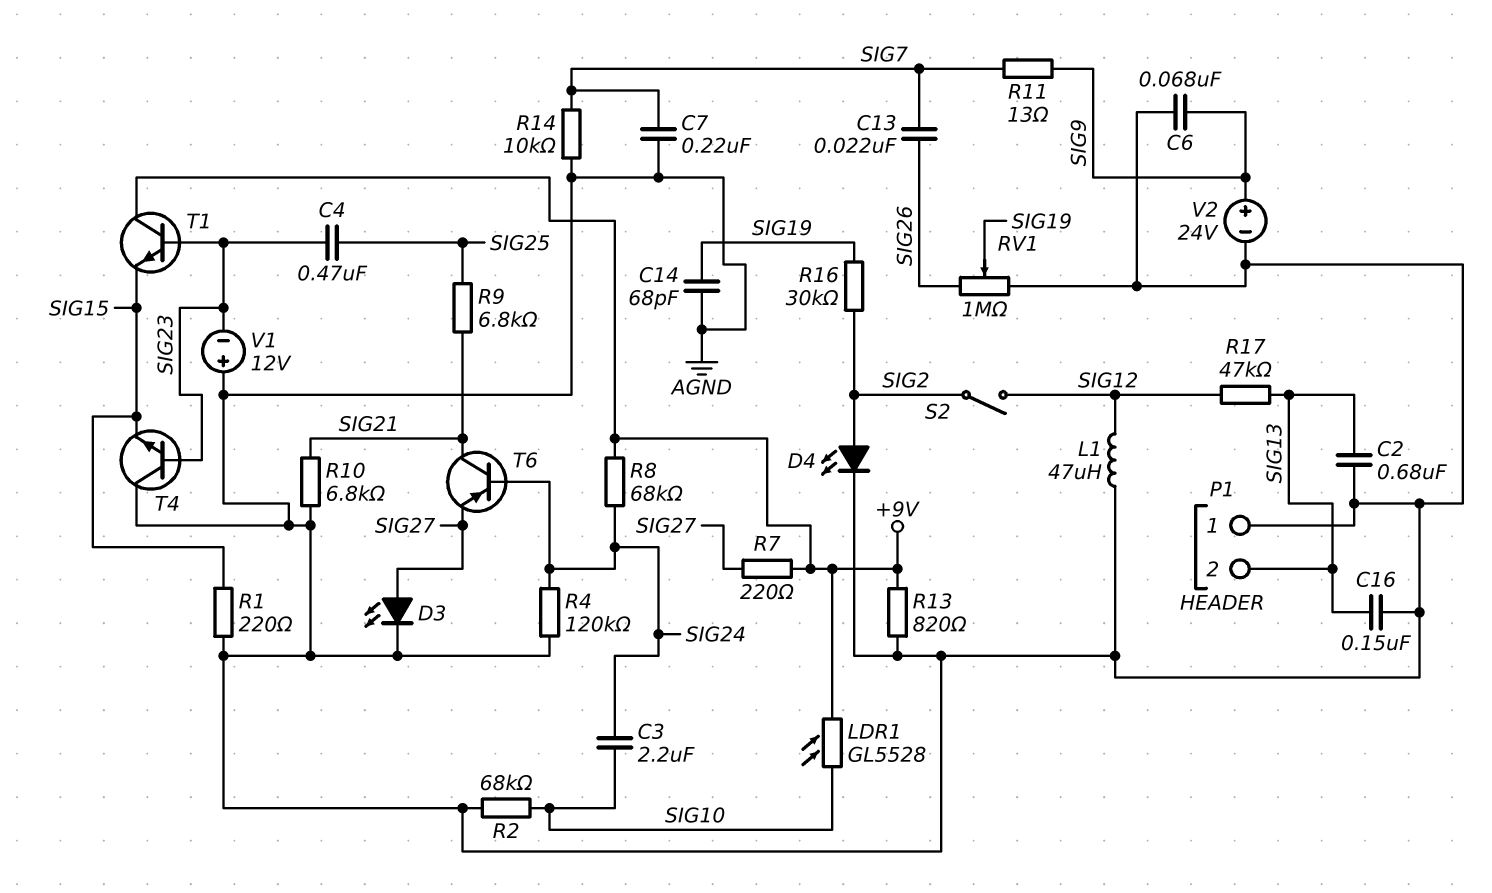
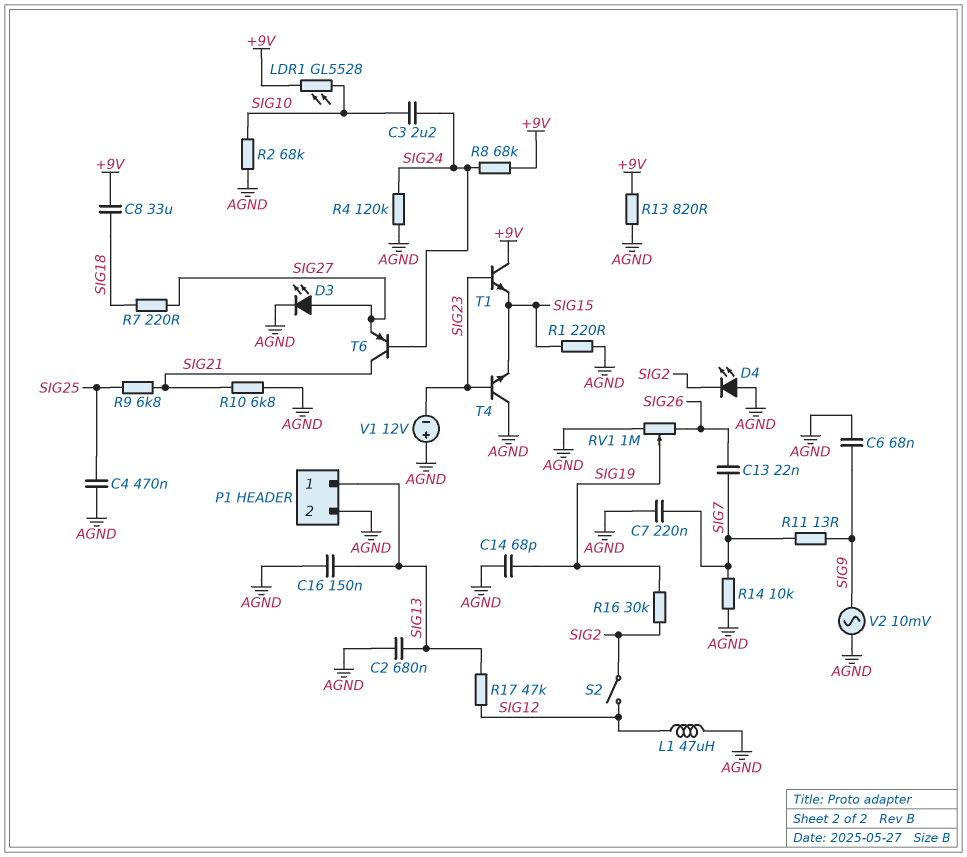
C4: 470nF (SIG23, SIG25) -> 470nF (AGND, SIG25)
C8: none -> 33uF (+9V, SIG18)
D4: LED (A SIG2, K AGND) -> LED (A AGND, K SIG2)
P1 pin 1: AGND -> SIG13
P1 pin 2: SIG13 -> AGND
R7: 220 (+9V, SIG27) -> 220 (SIG18, SIG27)
V2: 24V (plus SIG9, minus AGND) -> AC 10mV (AGND, SIG9)

